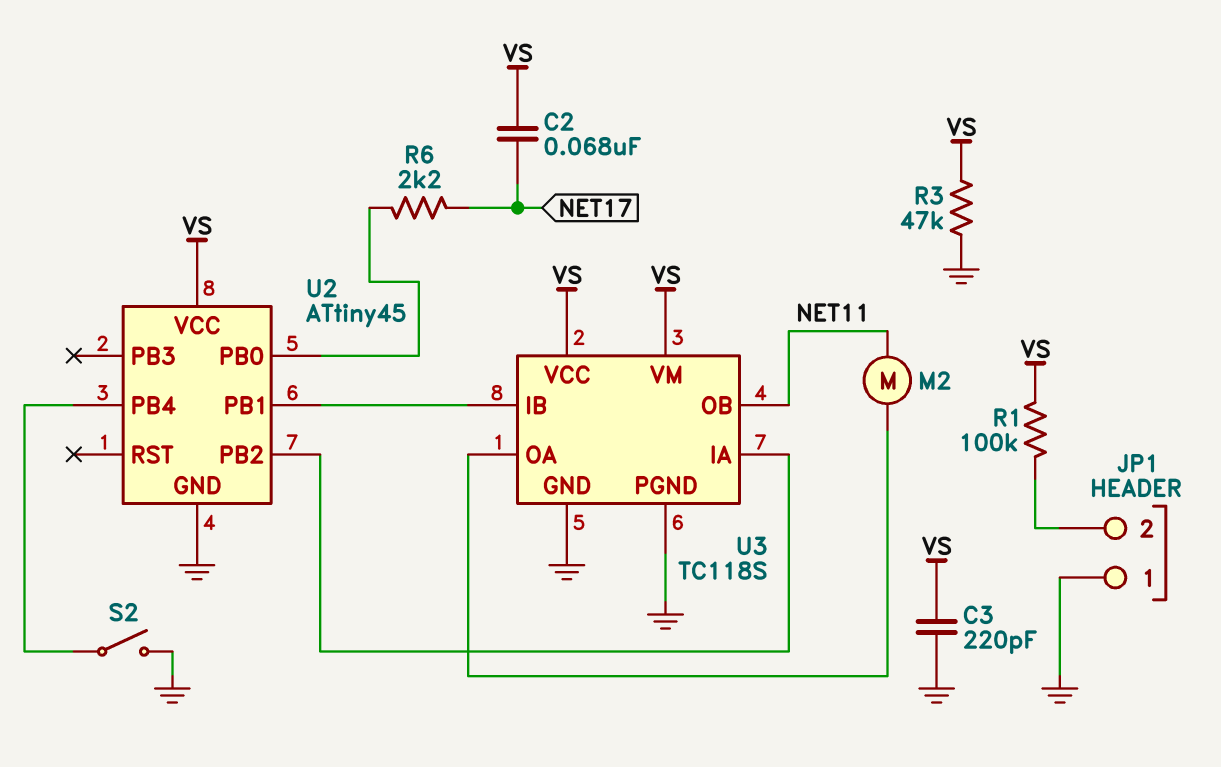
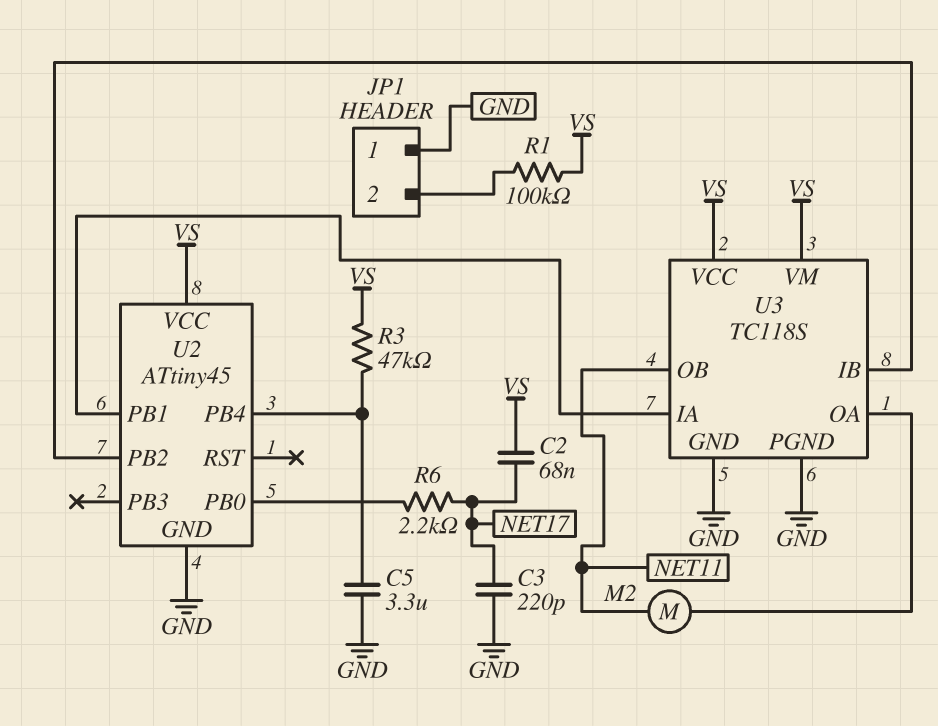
C3: 220pF (GND, VS) -> 220pF (GND, NET17)
C5: none -> 3.3uF (GND, U2/PB4)
R3: 47k (GND, VS) -> 47k (U2/PB4, VS)
S2: switch (GND, U2/PB4) -> none
U3 pin IA: U2/PB2 -> U2/PB1
U3 pin IB: U2/PB1 -> U2/PB2

